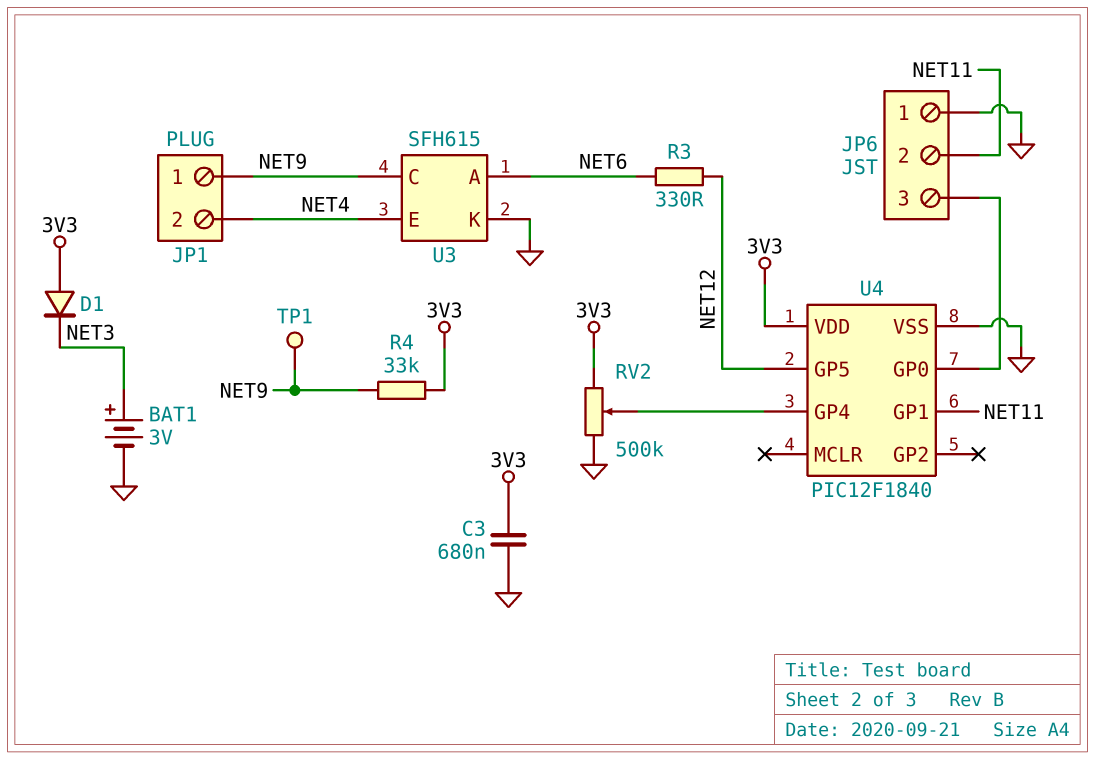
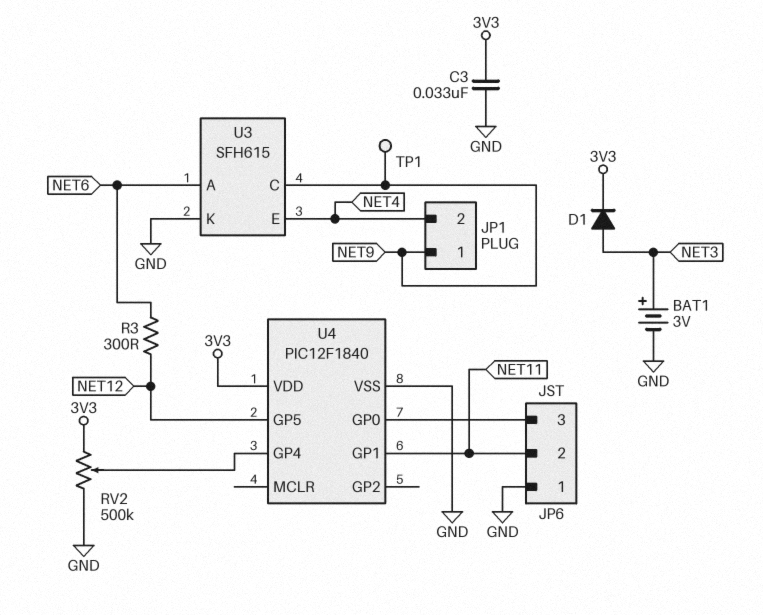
C3: 680nF (3V3, GND) -> 33nF (3V3, GND)
D1: diode (A 3V3, K NET3) -> diode (A NET3, K 3V3)
R3: 330 (NET6, NET12) -> 300 (NET6, NET12)
R4: 33k (3V3, NET9) -> none

